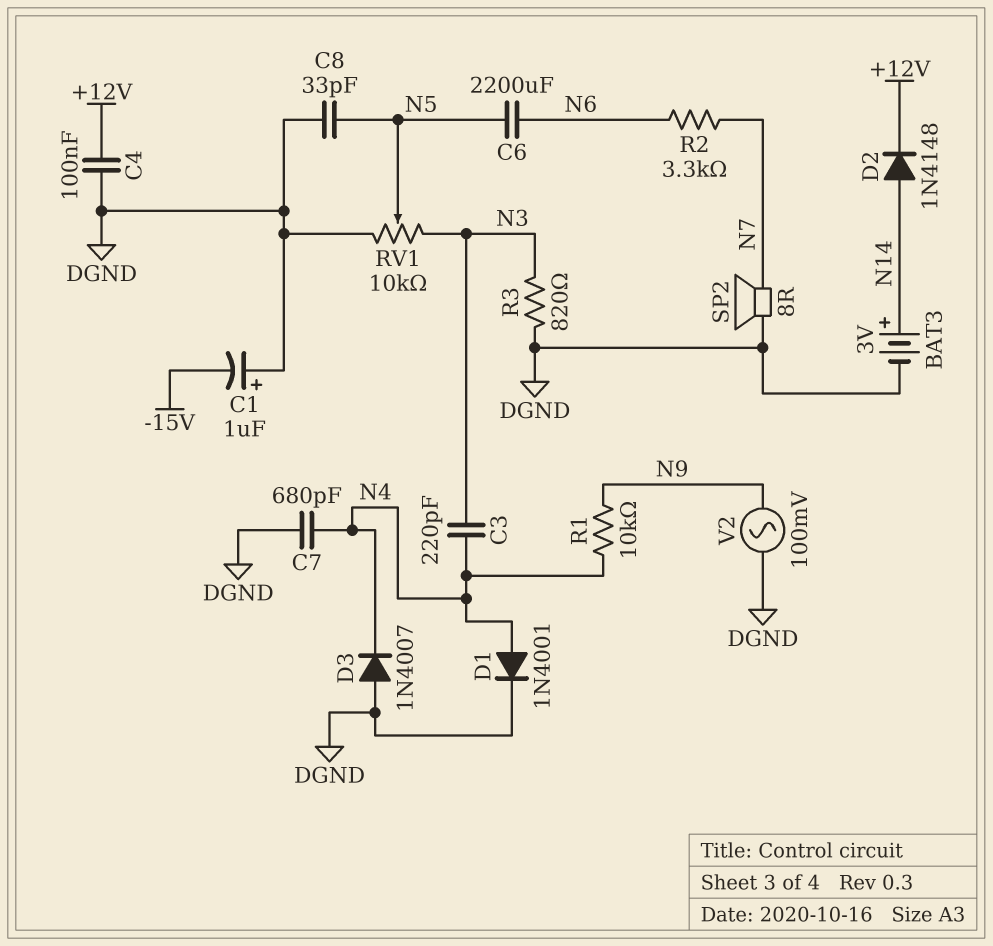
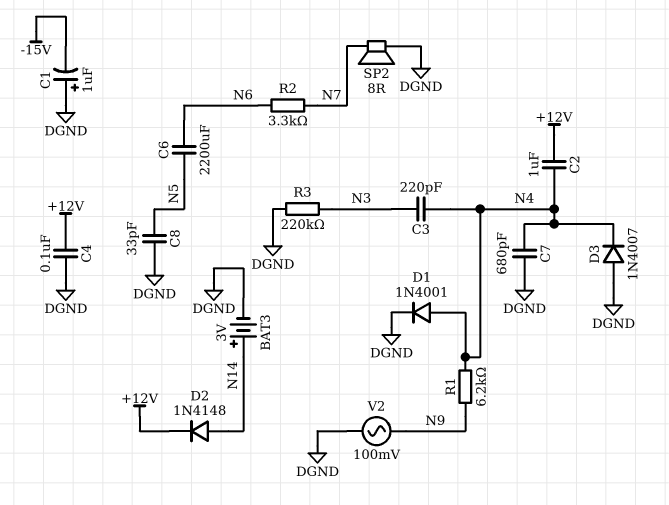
C2: none -> 1uF (+12V, N4)
R1: 10k (N4, N9) -> 6.2k (N4, N9)
R3: 820 (DGND, N3) -> 220k (DGND, N3)
RV1: 10k (DGND, N3, wiper N5) -> none

